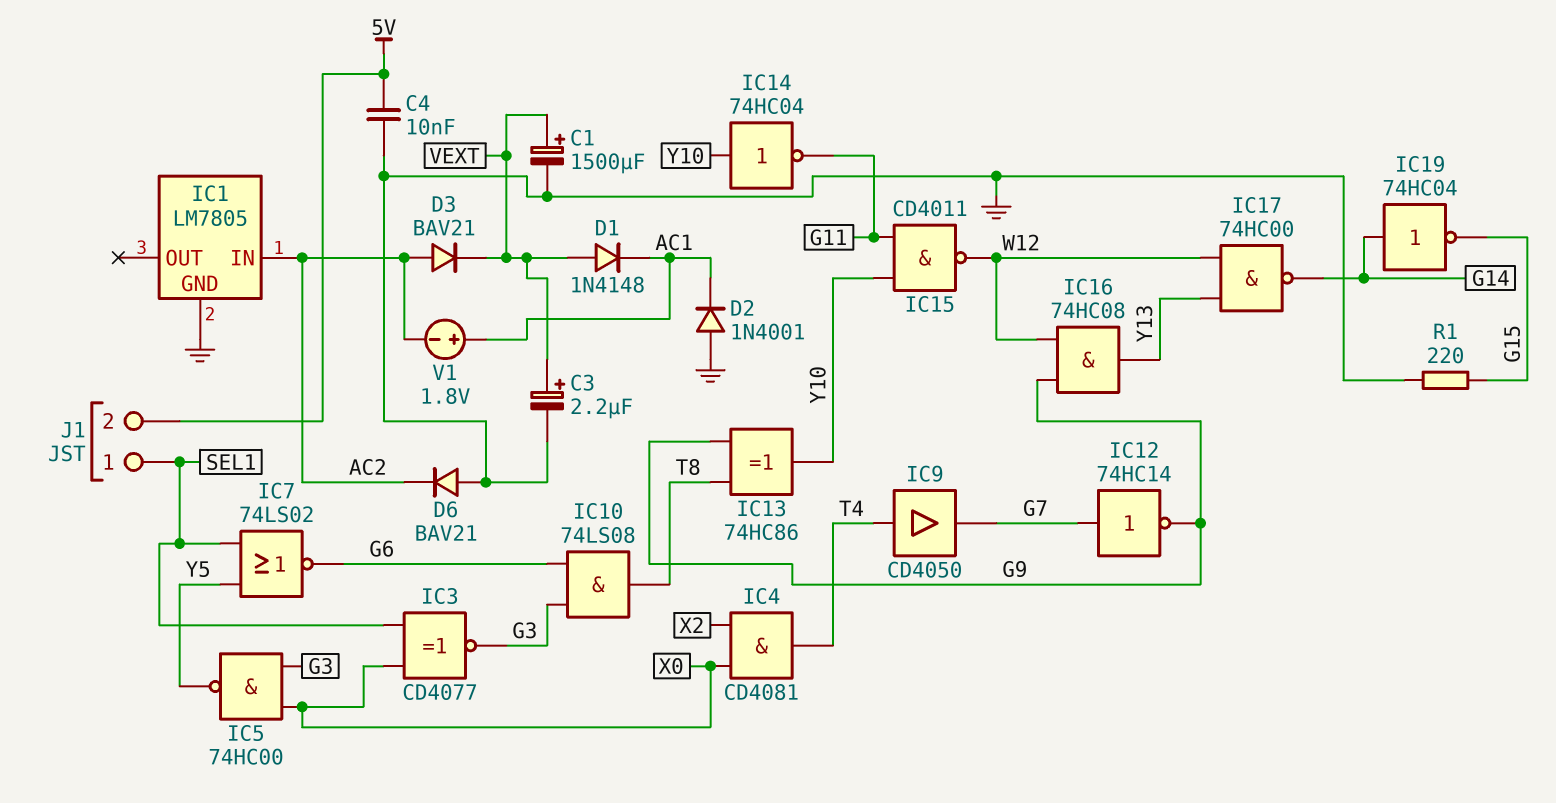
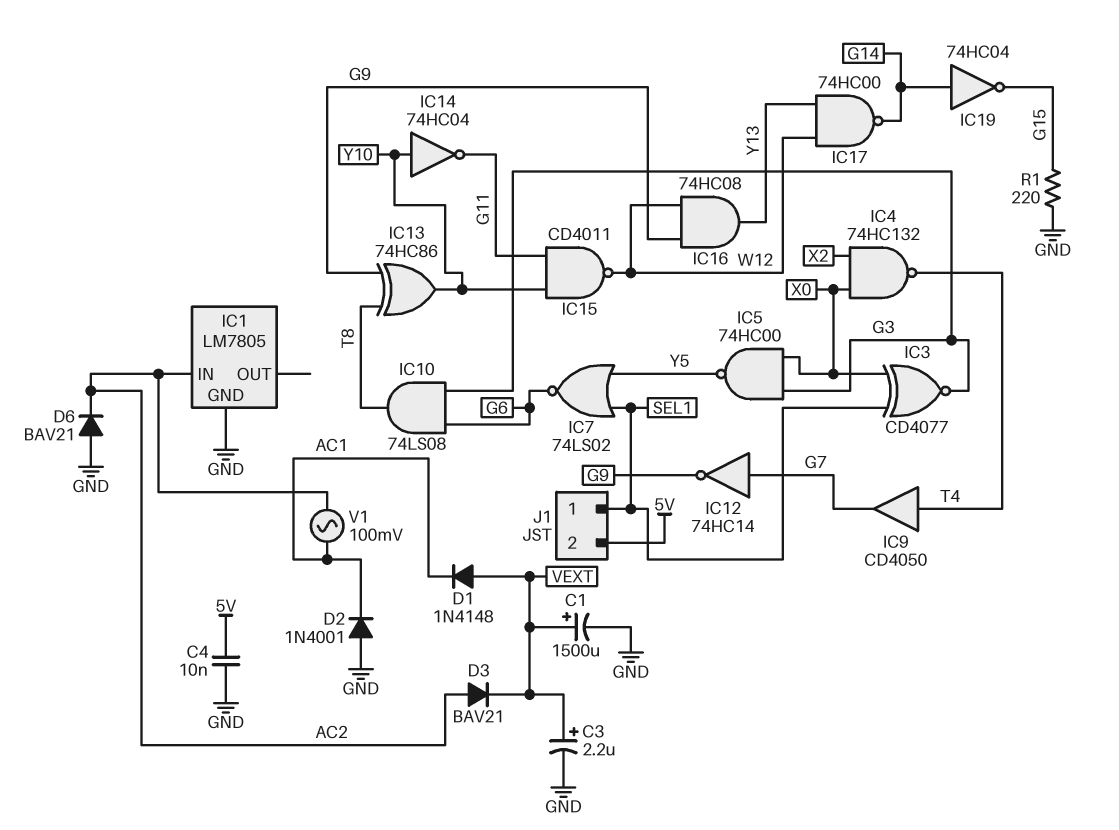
IC4: AND CD4081 (in X0, in X2, out T4) -> NAND 74HC132 (in X0, in X2, out T4)
V1: 1.8V (plus AC1, minus AC2) -> AC 100mV (AC1, AC2)

